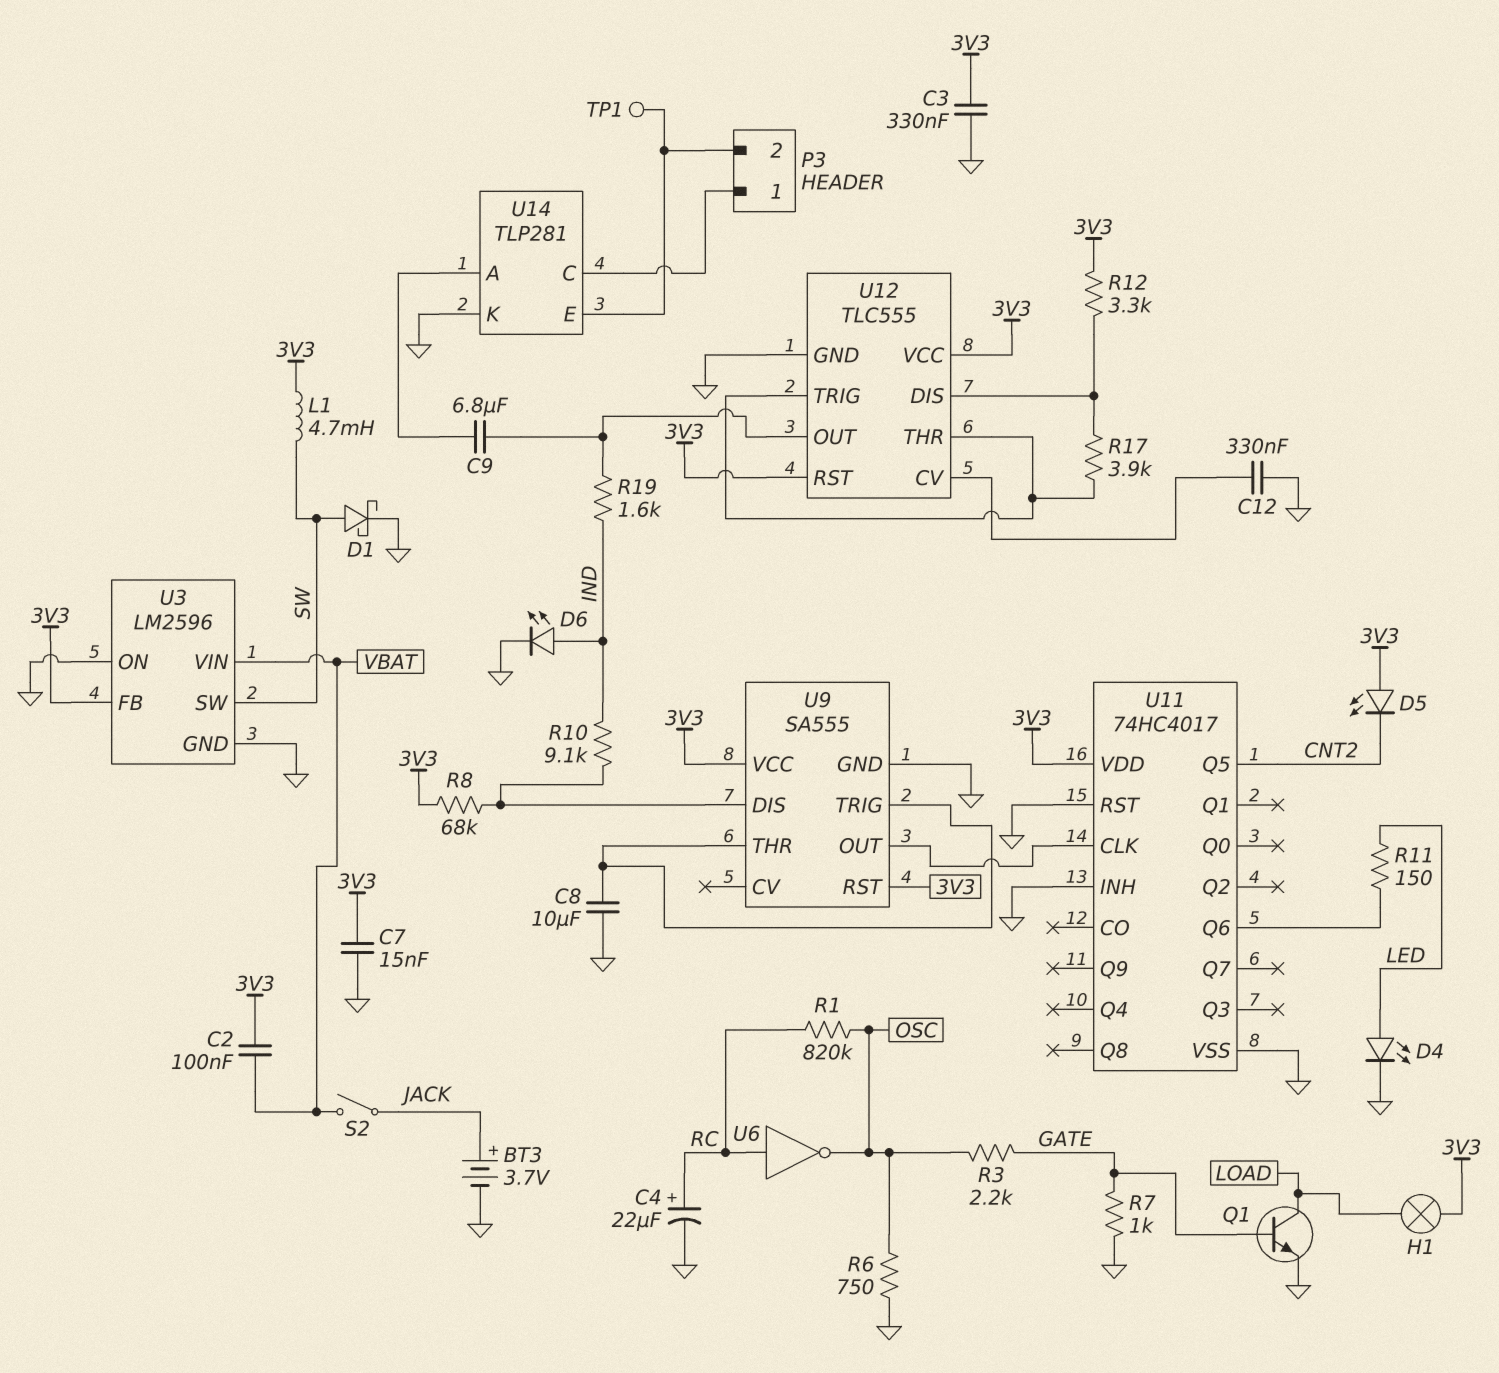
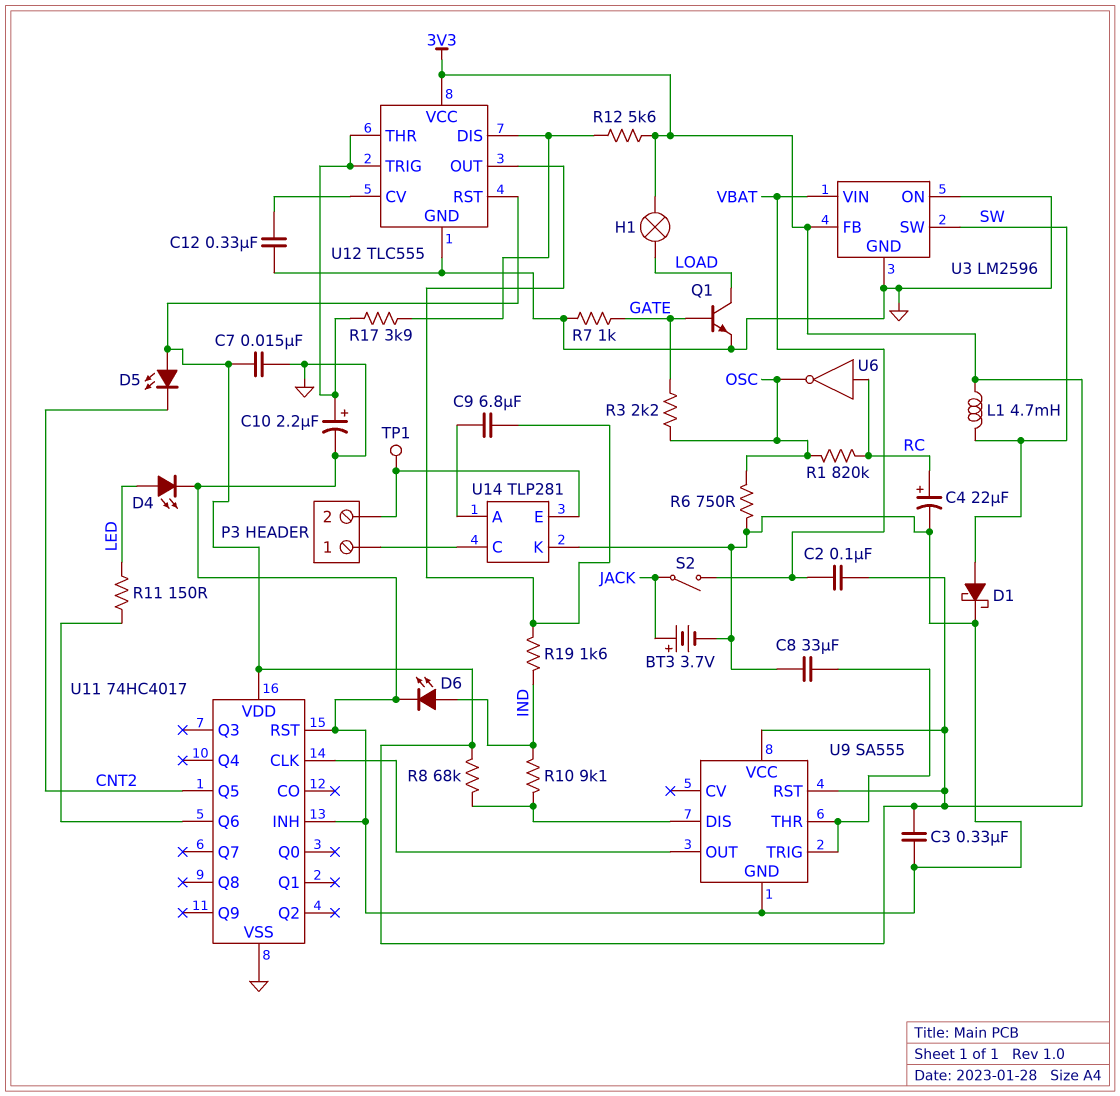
C8: 10uF (GND, U9/THR) -> 33uF (GND, U9/THR)
C10: none -> 2.2uF (plus U12/THR, minus GND)
R12: 3.3k (3V3, U12/DIS) -> 5.6k (3V3, U12/DIS)

